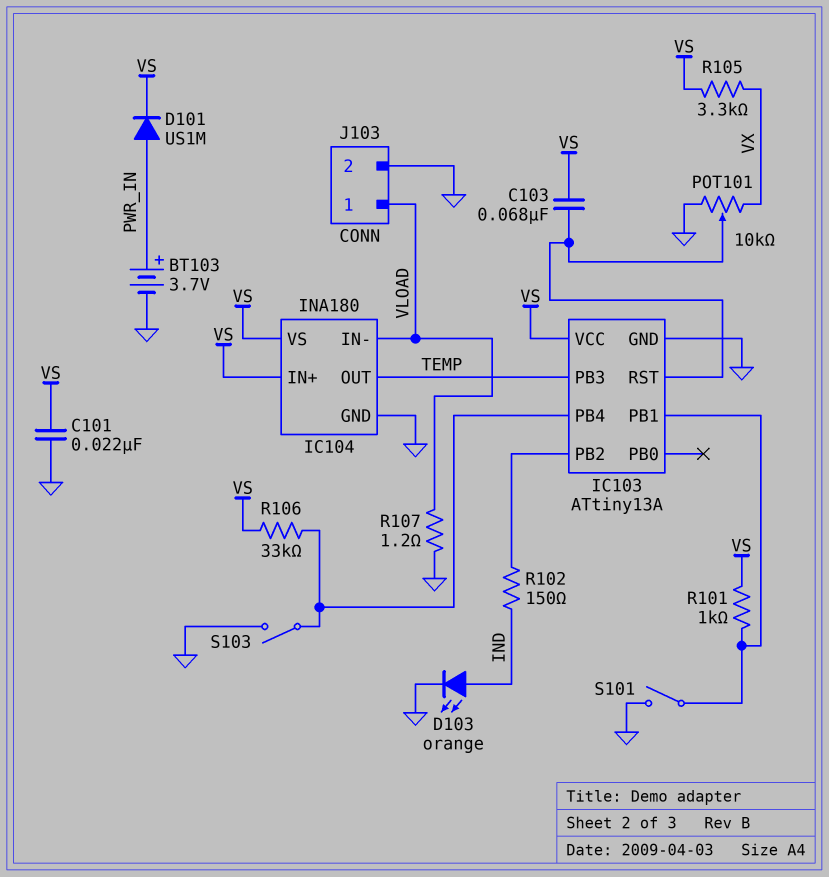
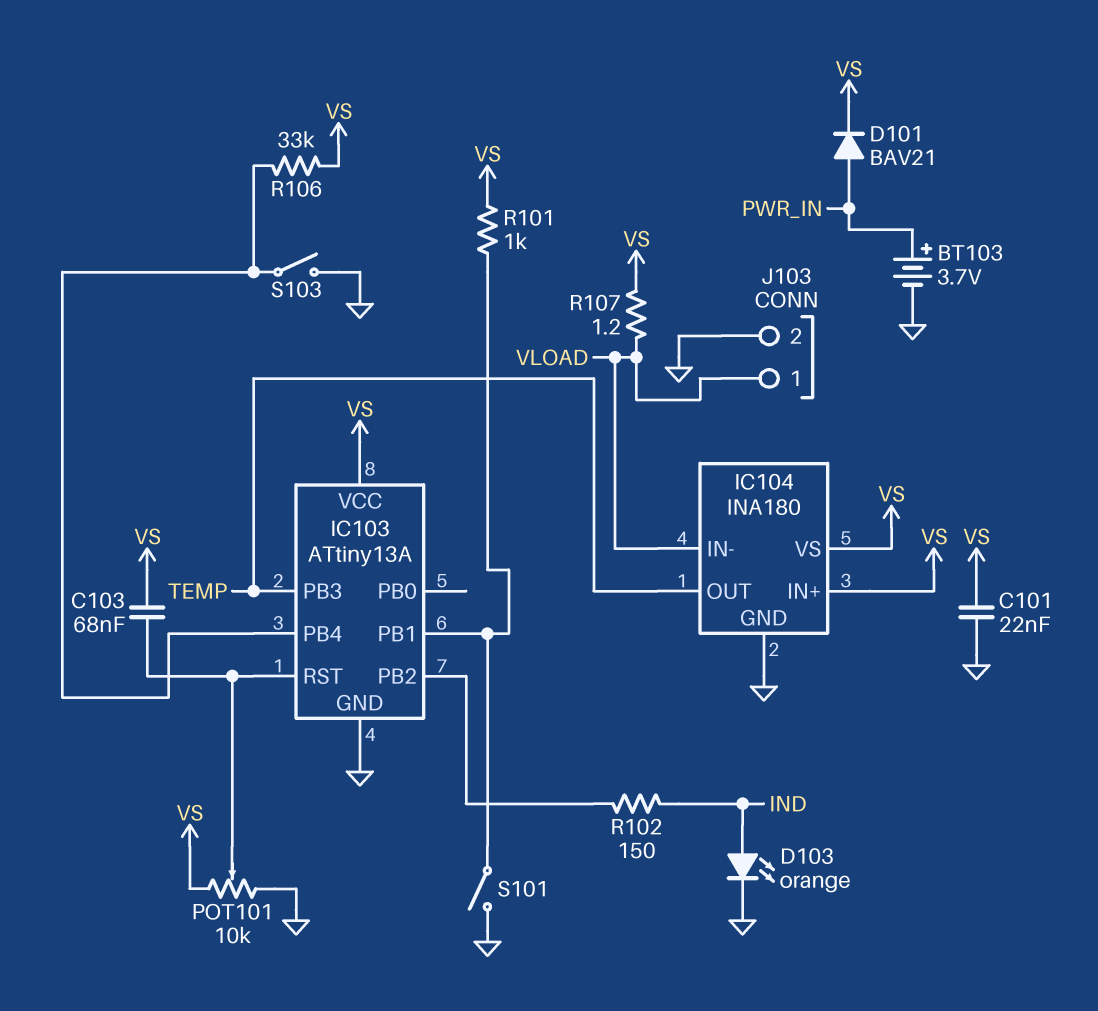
D101: diode US1M (A PWR_IN, K VS) -> diode BAV21 (A PWR_IN, K VS)
POT101: 10k (GND, VX, wiper IC103/RST) -> 10k (GND, VS, wiper IC103/RST)
R105: 3.3k (VS, VX) -> none
R107: 1.2 (GND, VLOAD) -> 1.2 (VLOAD, VS)

